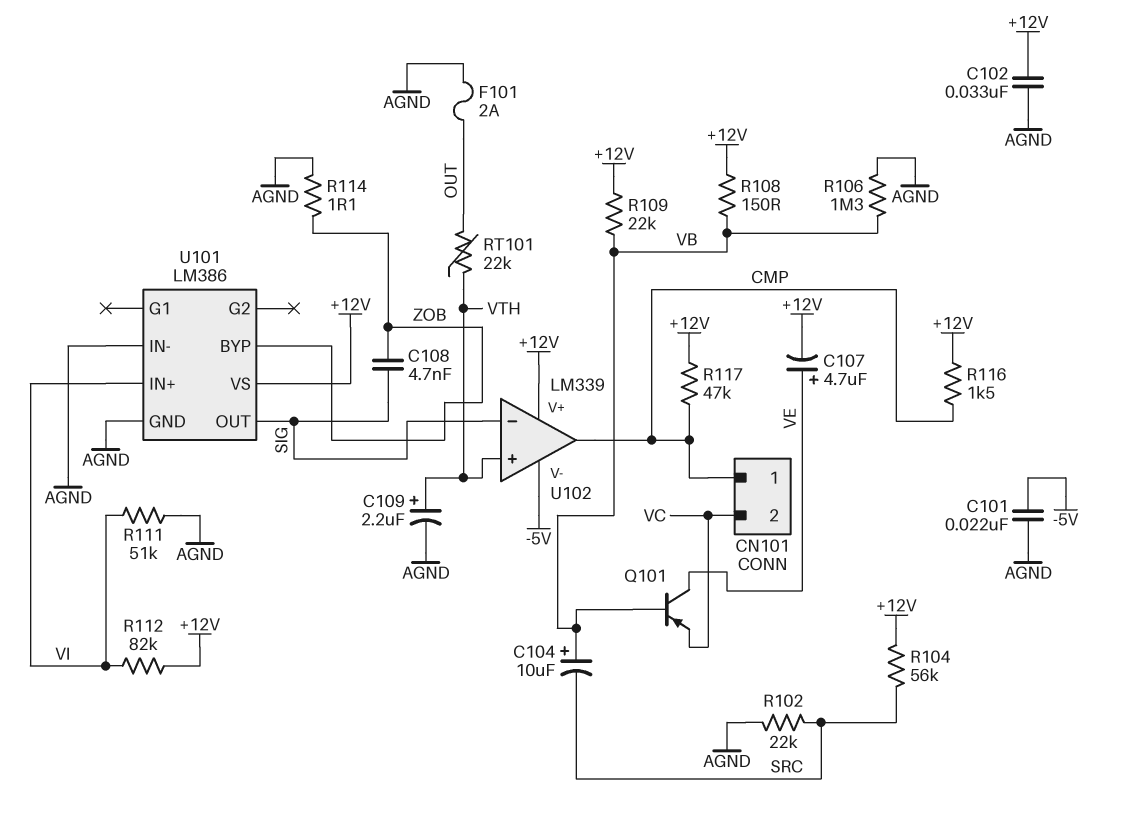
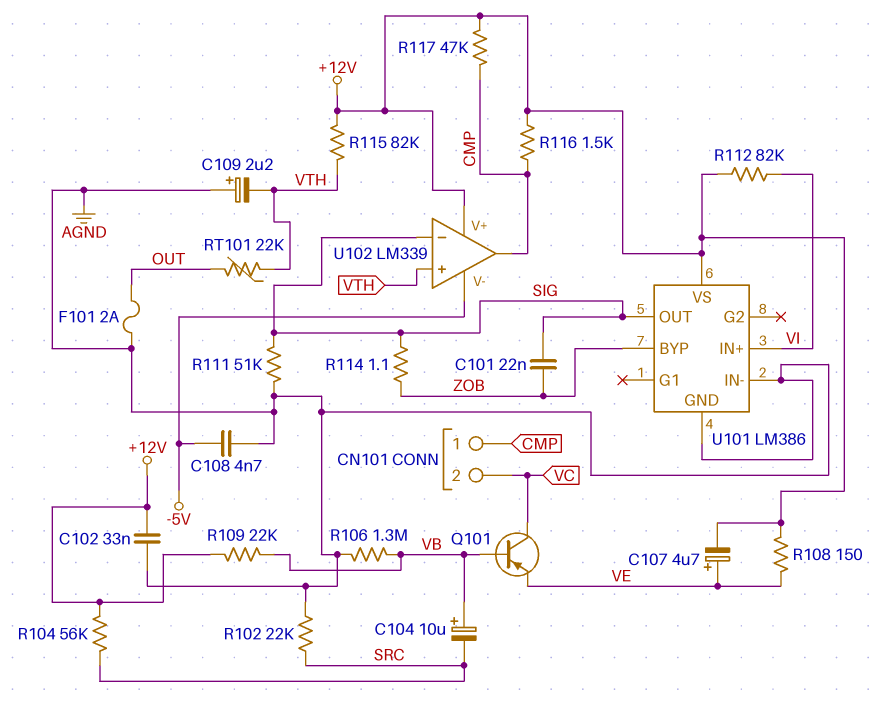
C101: 22nF (-5V, AGND) -> 22nF (SIG, ZOB)
C108: 4.7nF (SIG, ZOB) -> 4.7nF (-5V, AGND)
C109: 2.2uF (plus VTH, minus AGND) -> 2.2uF (plus AGND, minus VTH)
Q101: PNP (B VB, C VE, E VC) -> PNP (B VB, C VC, E VE)
R108: 150 (+12V, VB) -> 150 (+12V, VE)
R111: 51k (AGND, VI) -> 51k (AGND, SIG)
R114: 1.1 (AGND, ZOB) -> 1.1 (SIG, ZOB)
R115: none -> 82k (+12V, VTH)

